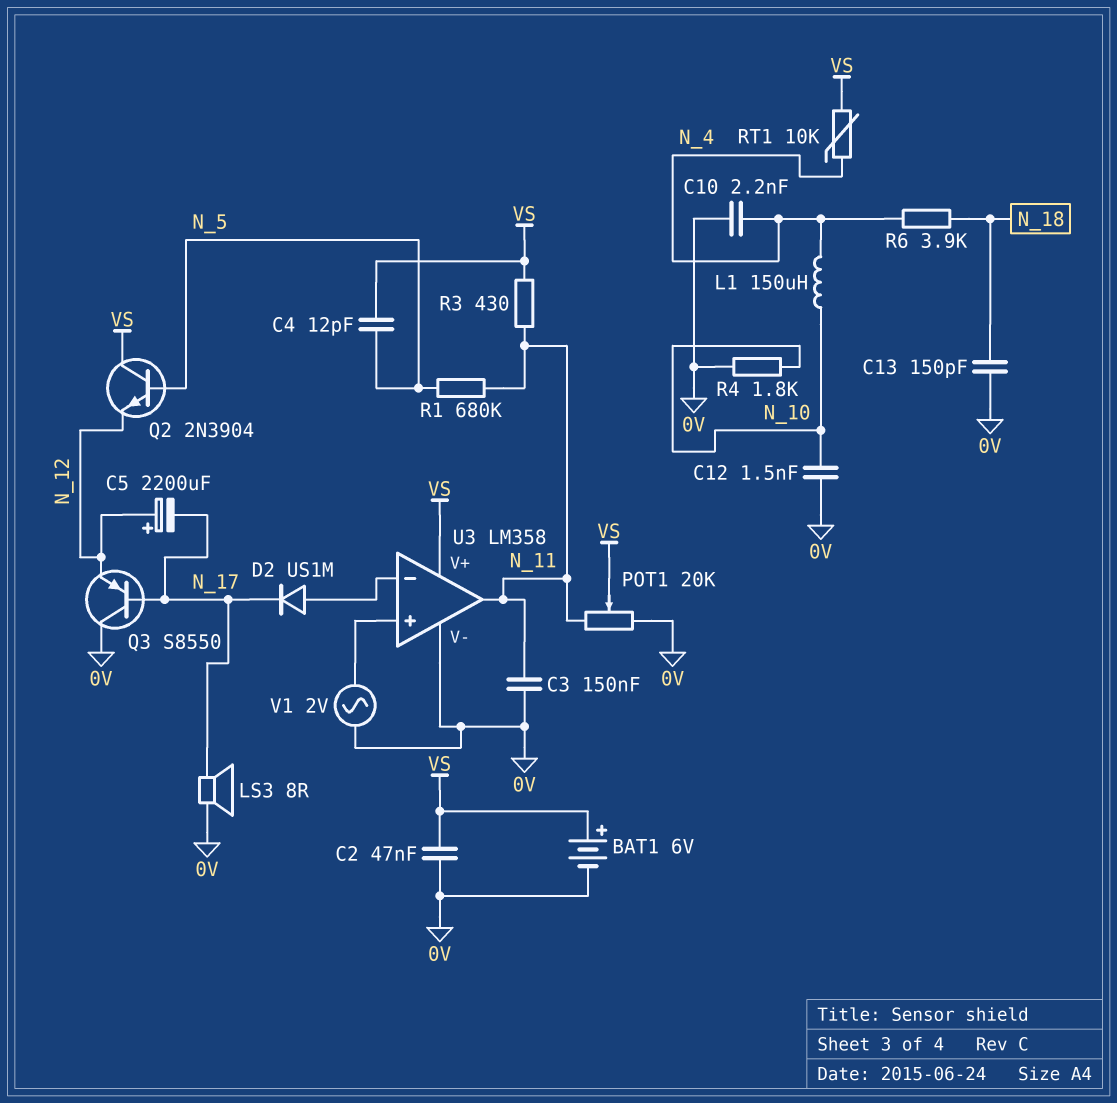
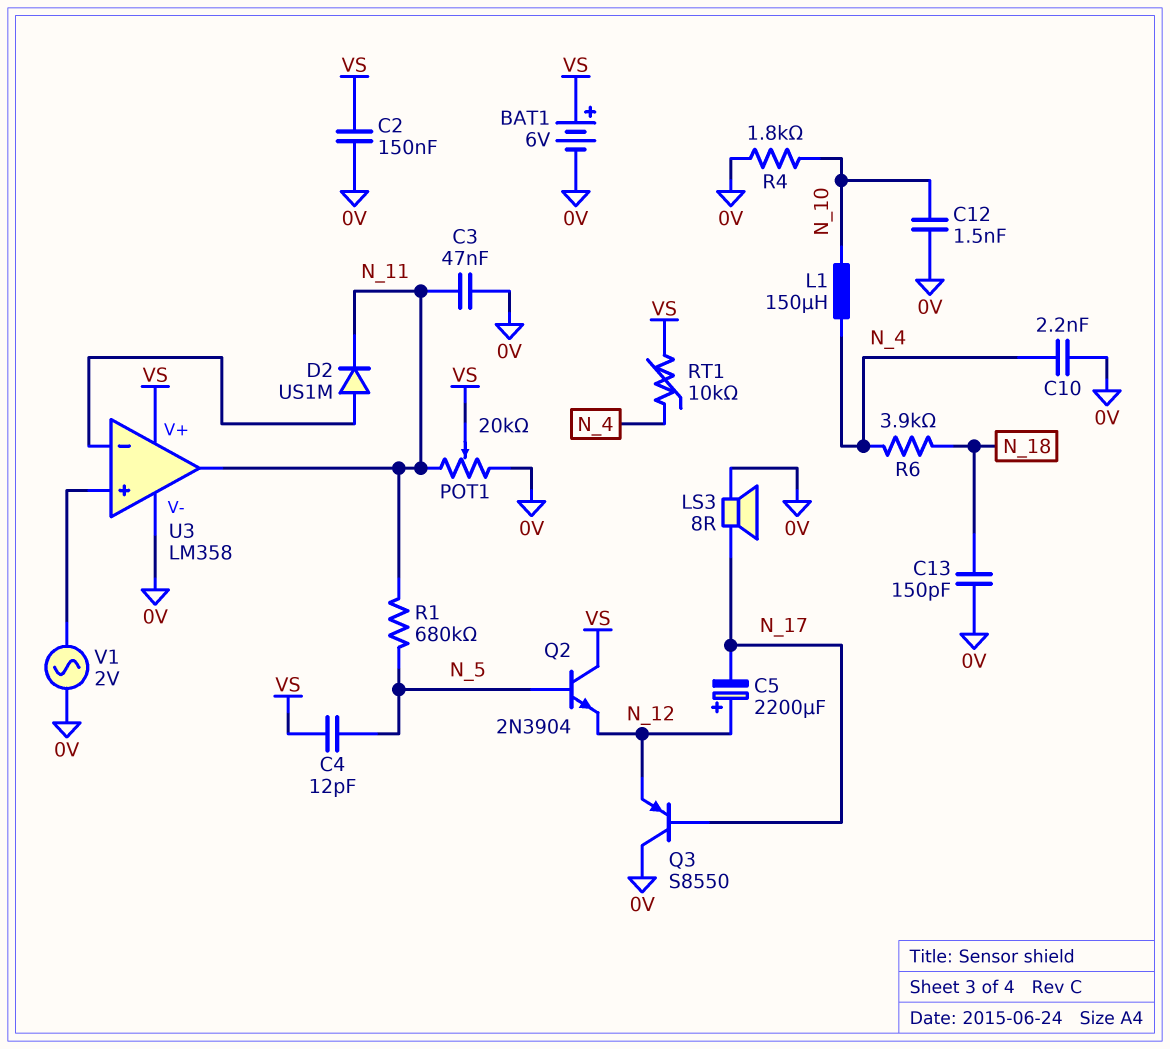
C2: 47nF (0V, VS) -> 150nF (0V, VS)
C3: 150nF (0V, N_11) -> 47nF (0V, N_11)
D2: diode US1M (A U3/in-, K N_17) -> diode US1M (A U3/in-, K N_11)
R3: 430 (N_11, VS) -> none

